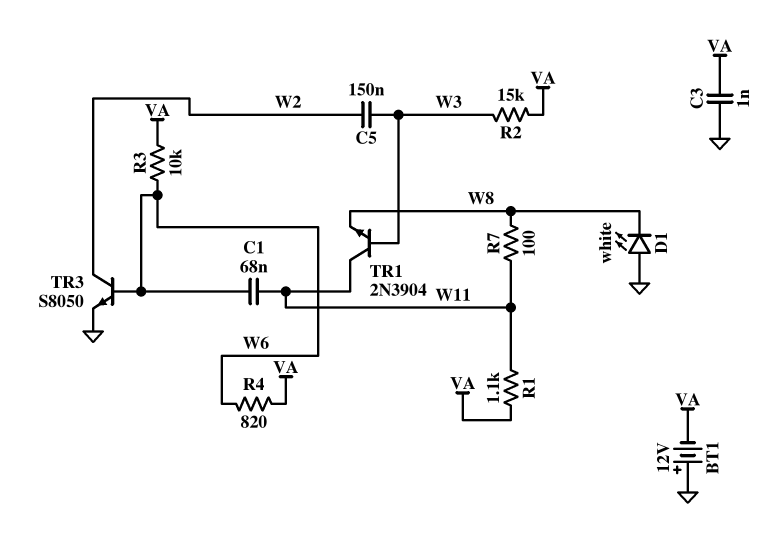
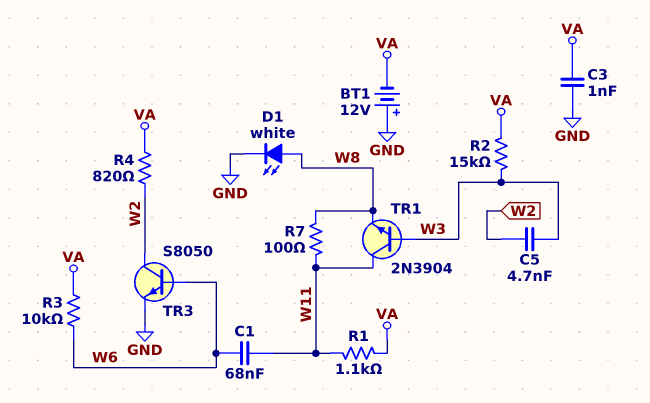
C5: 150nF (W2, W3) -> 4.7nF (W2, W3)
D1: LED white (A GND, K W8) -> LED white (A W8, K GND)
R4: 820 (VA, W6) -> 820 (VA, W2)

